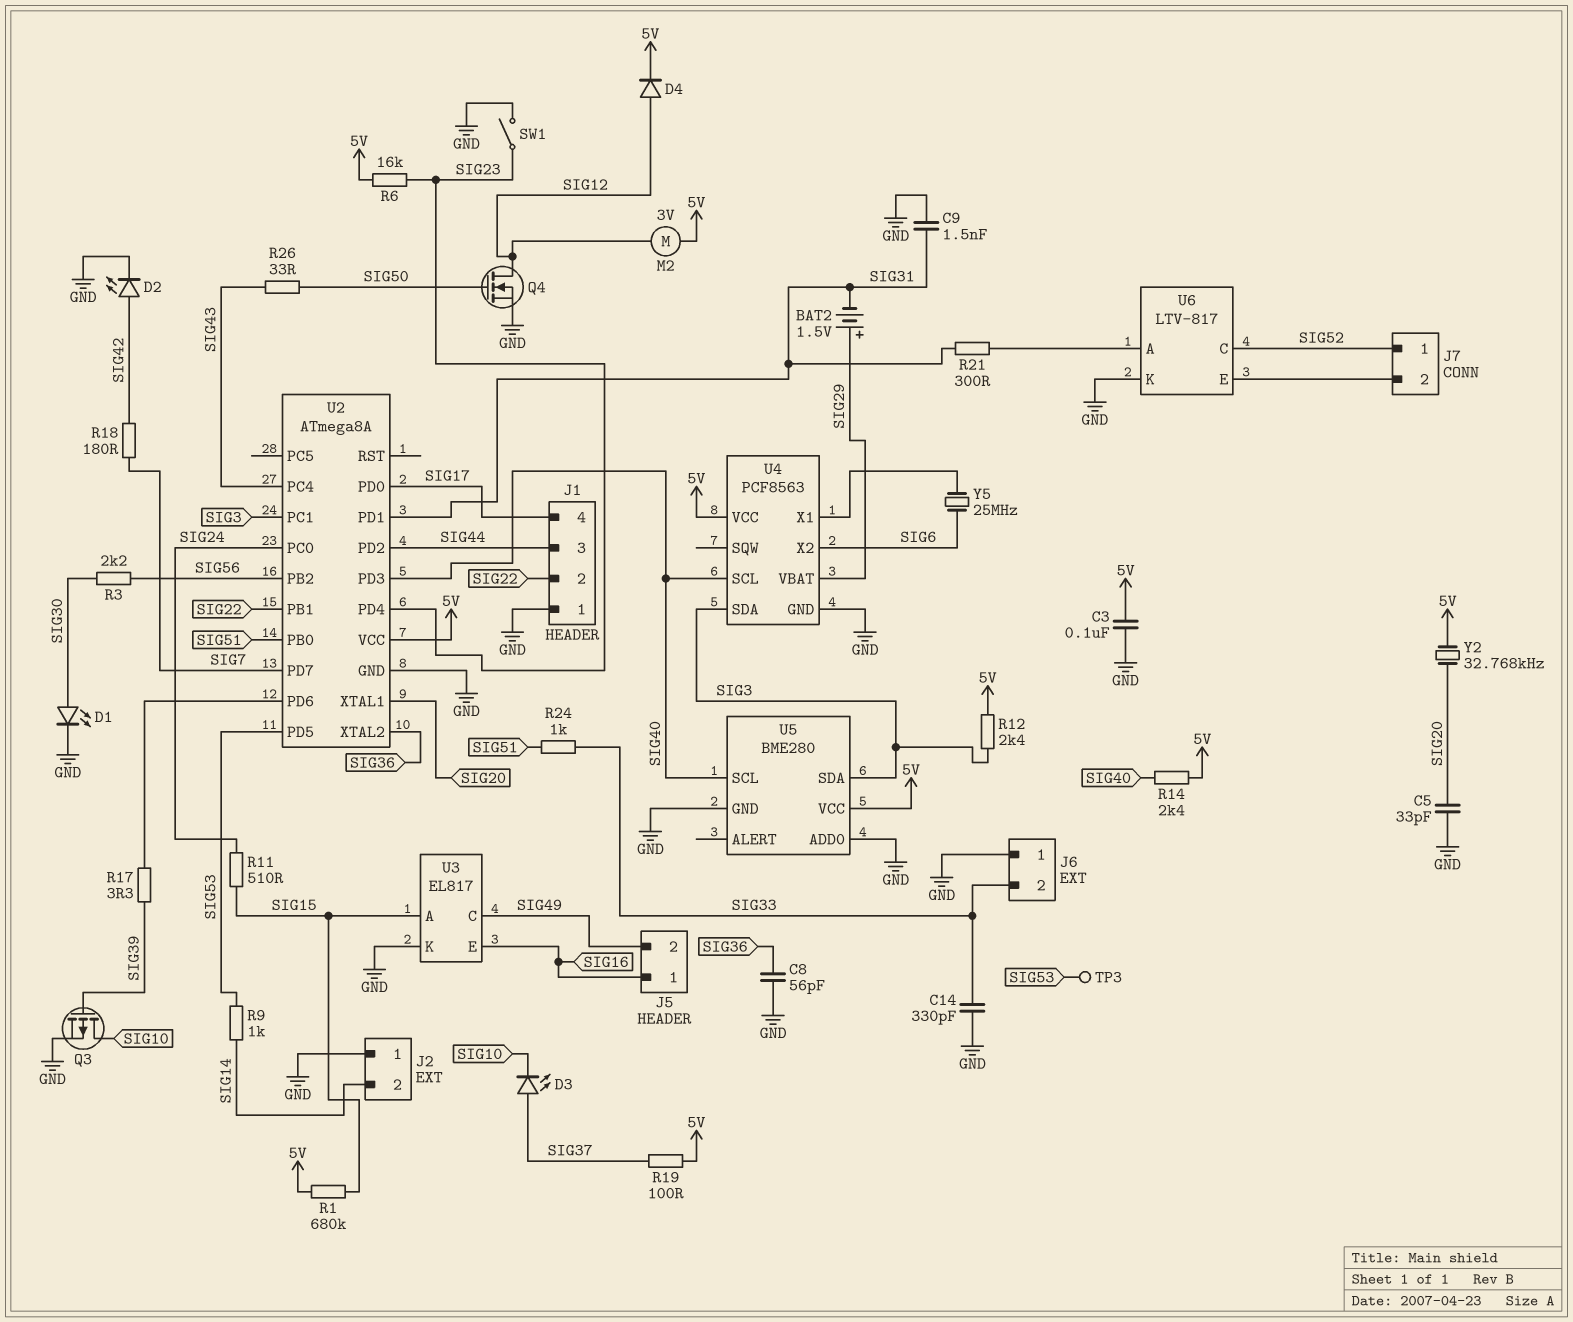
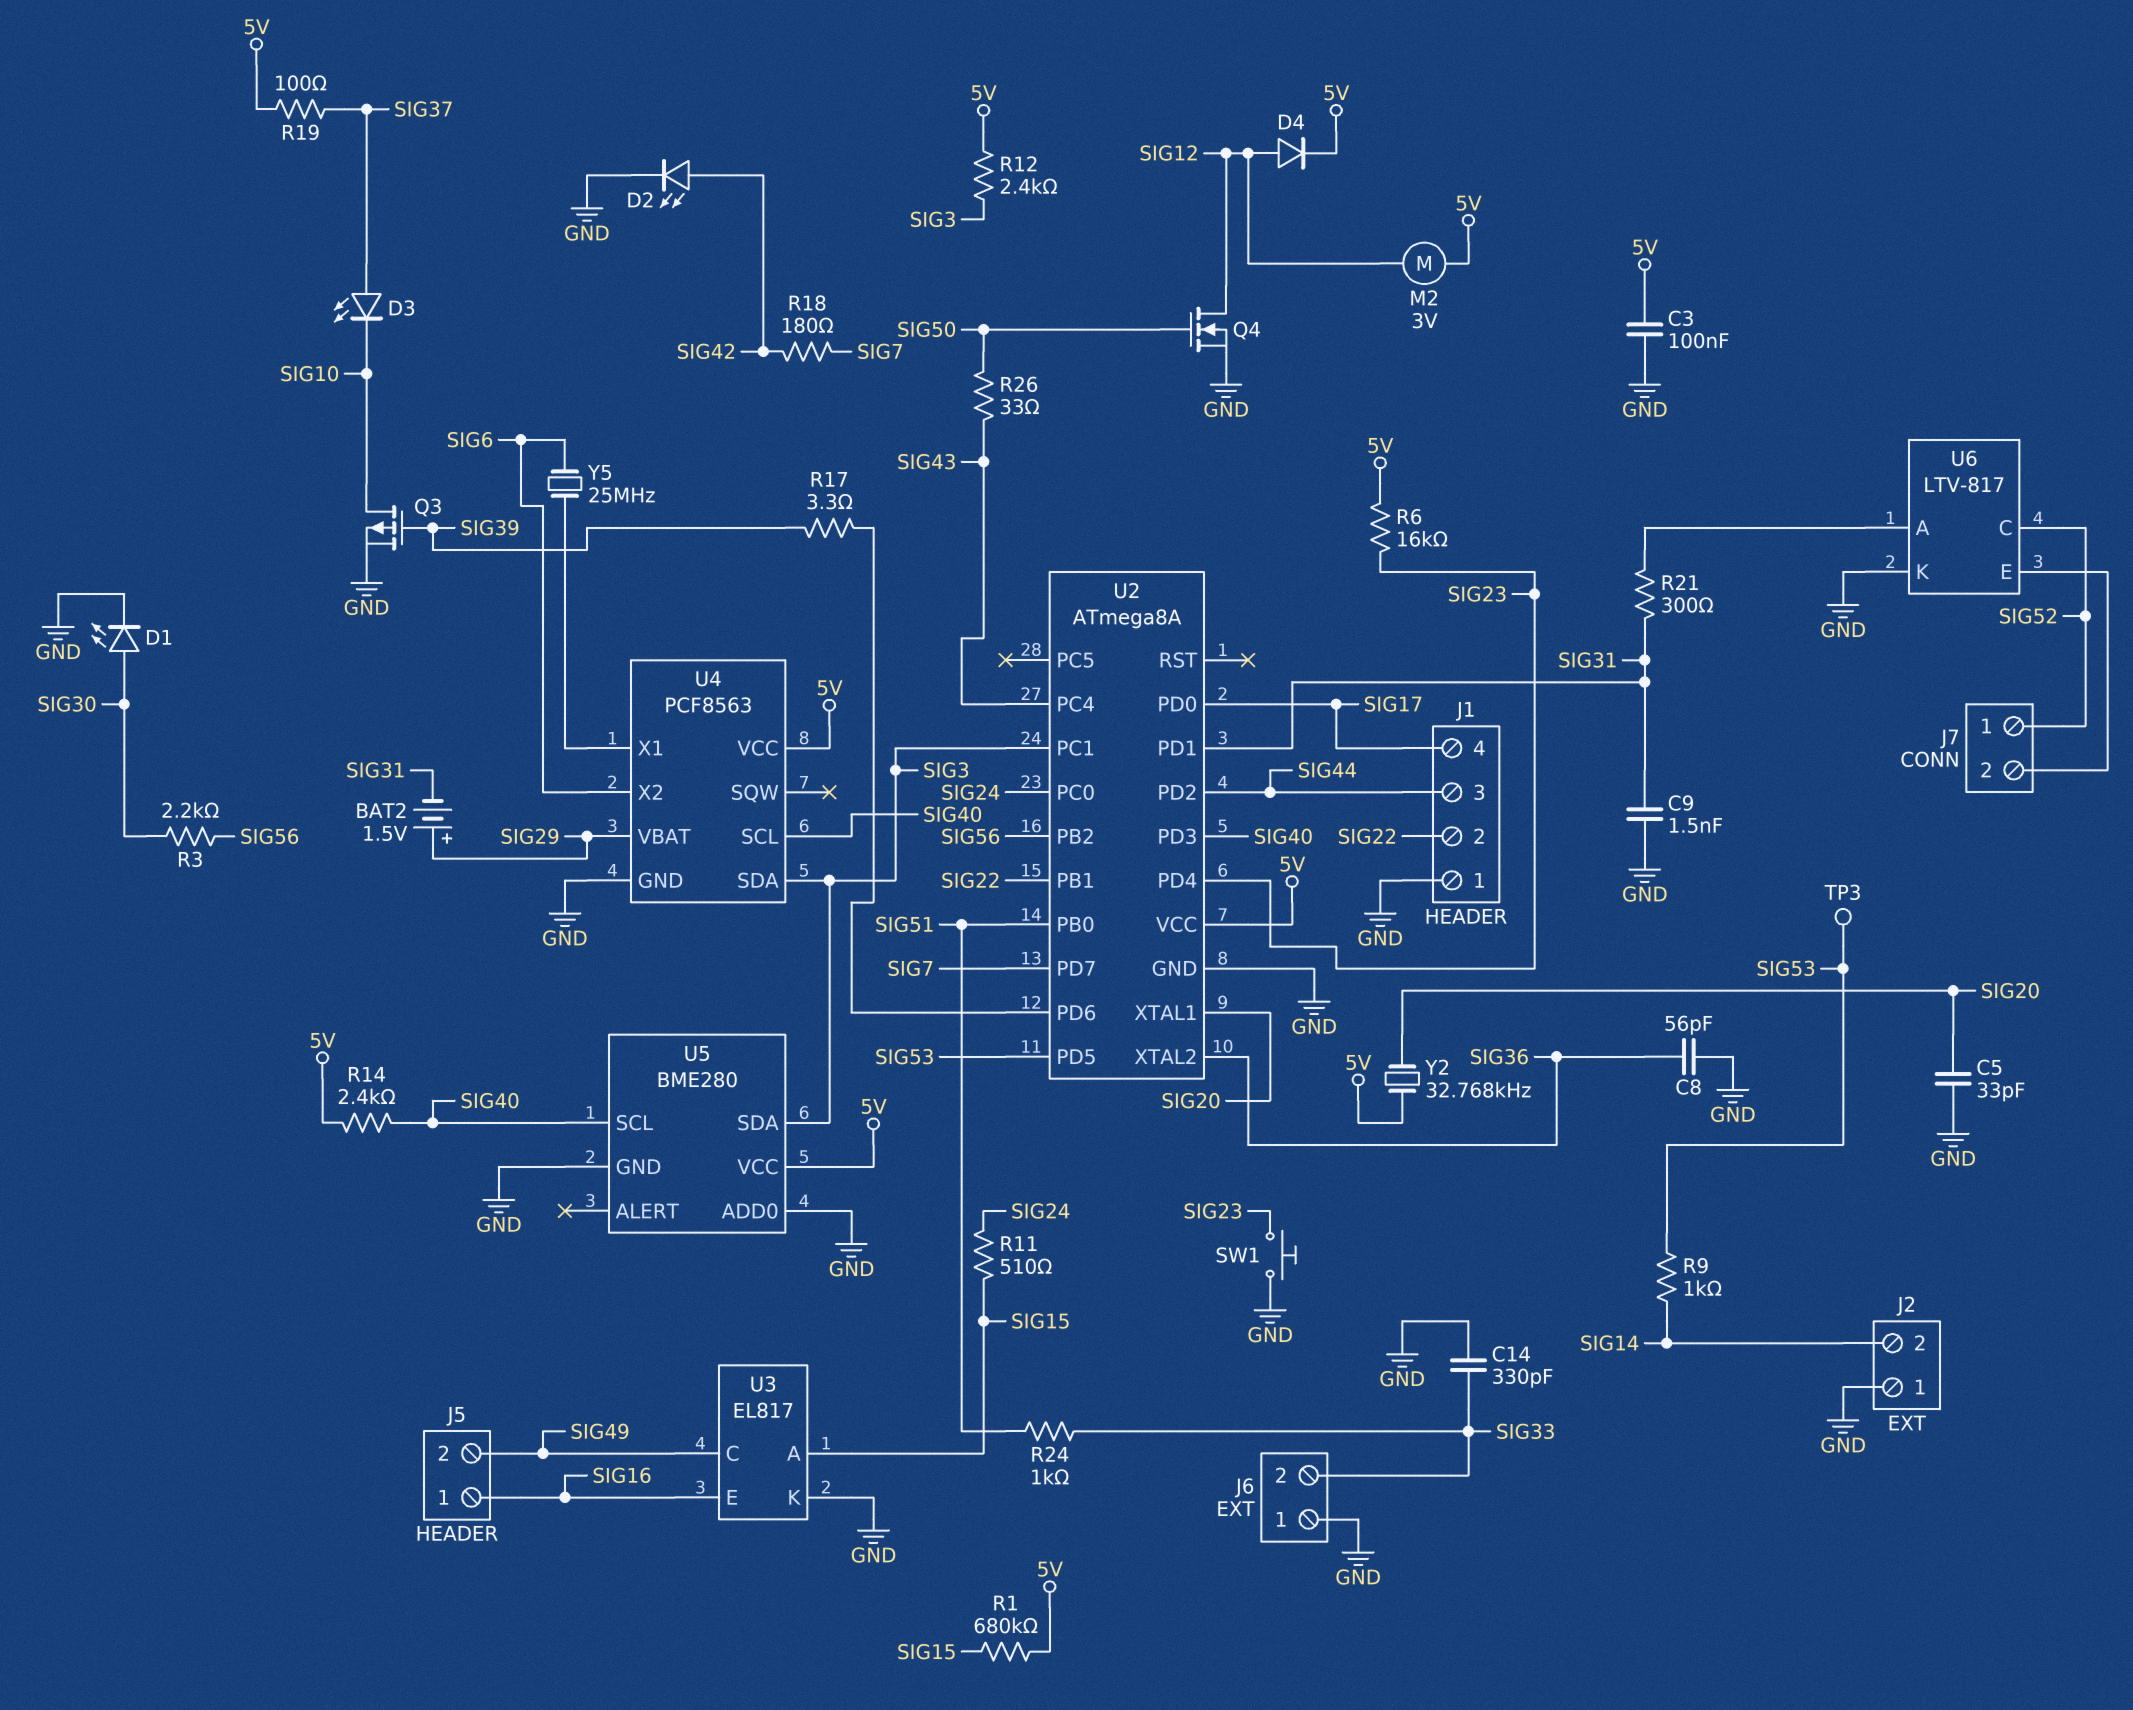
SW1: switch (GND, SIG23) -> button (GND, SIG23)

